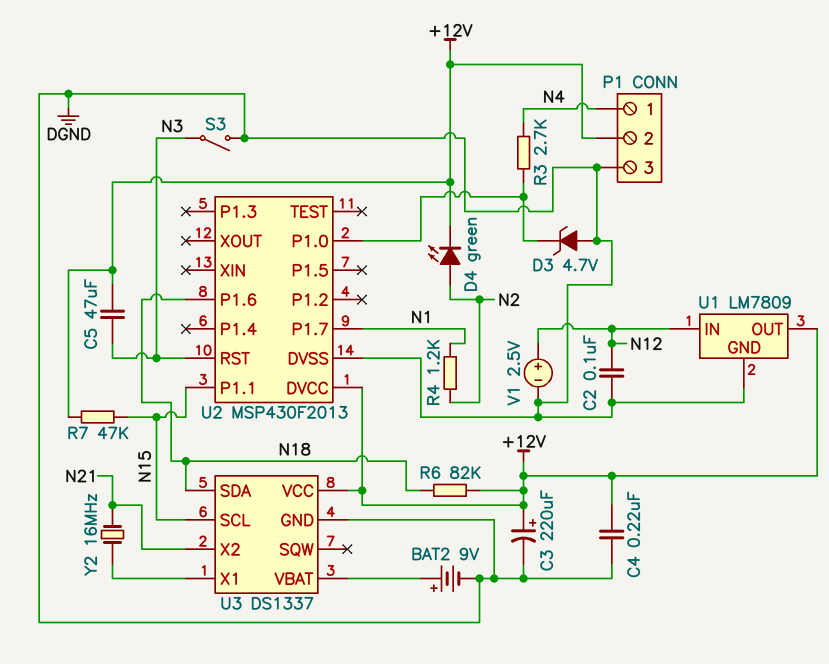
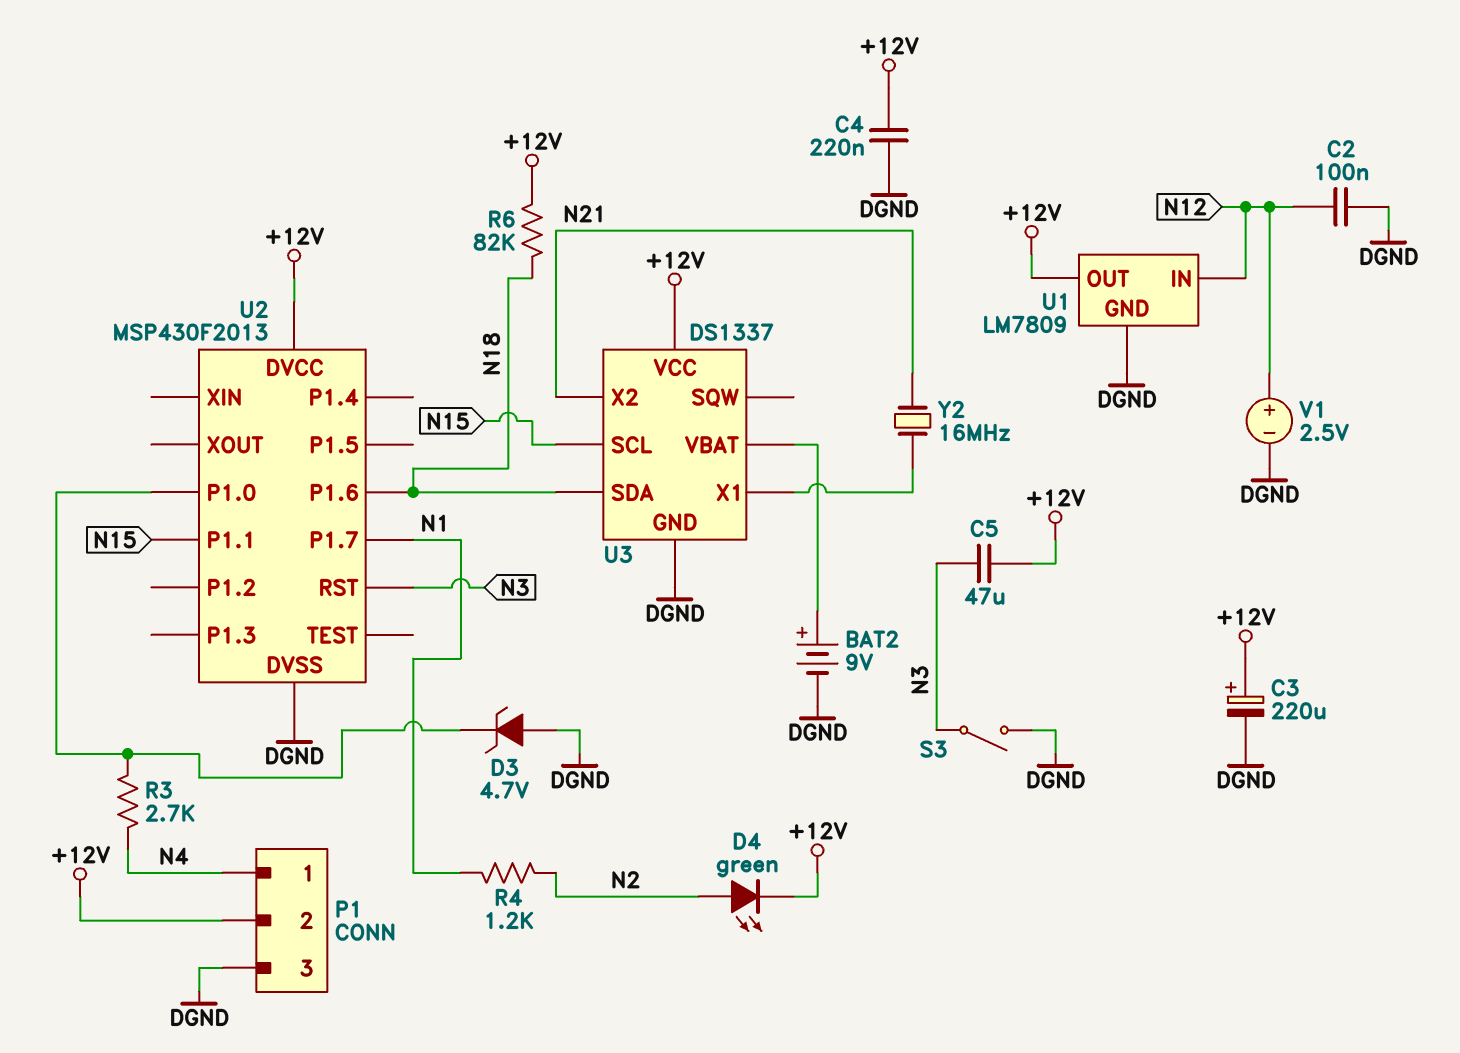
R7: 47k (+12V, N15) -> none

